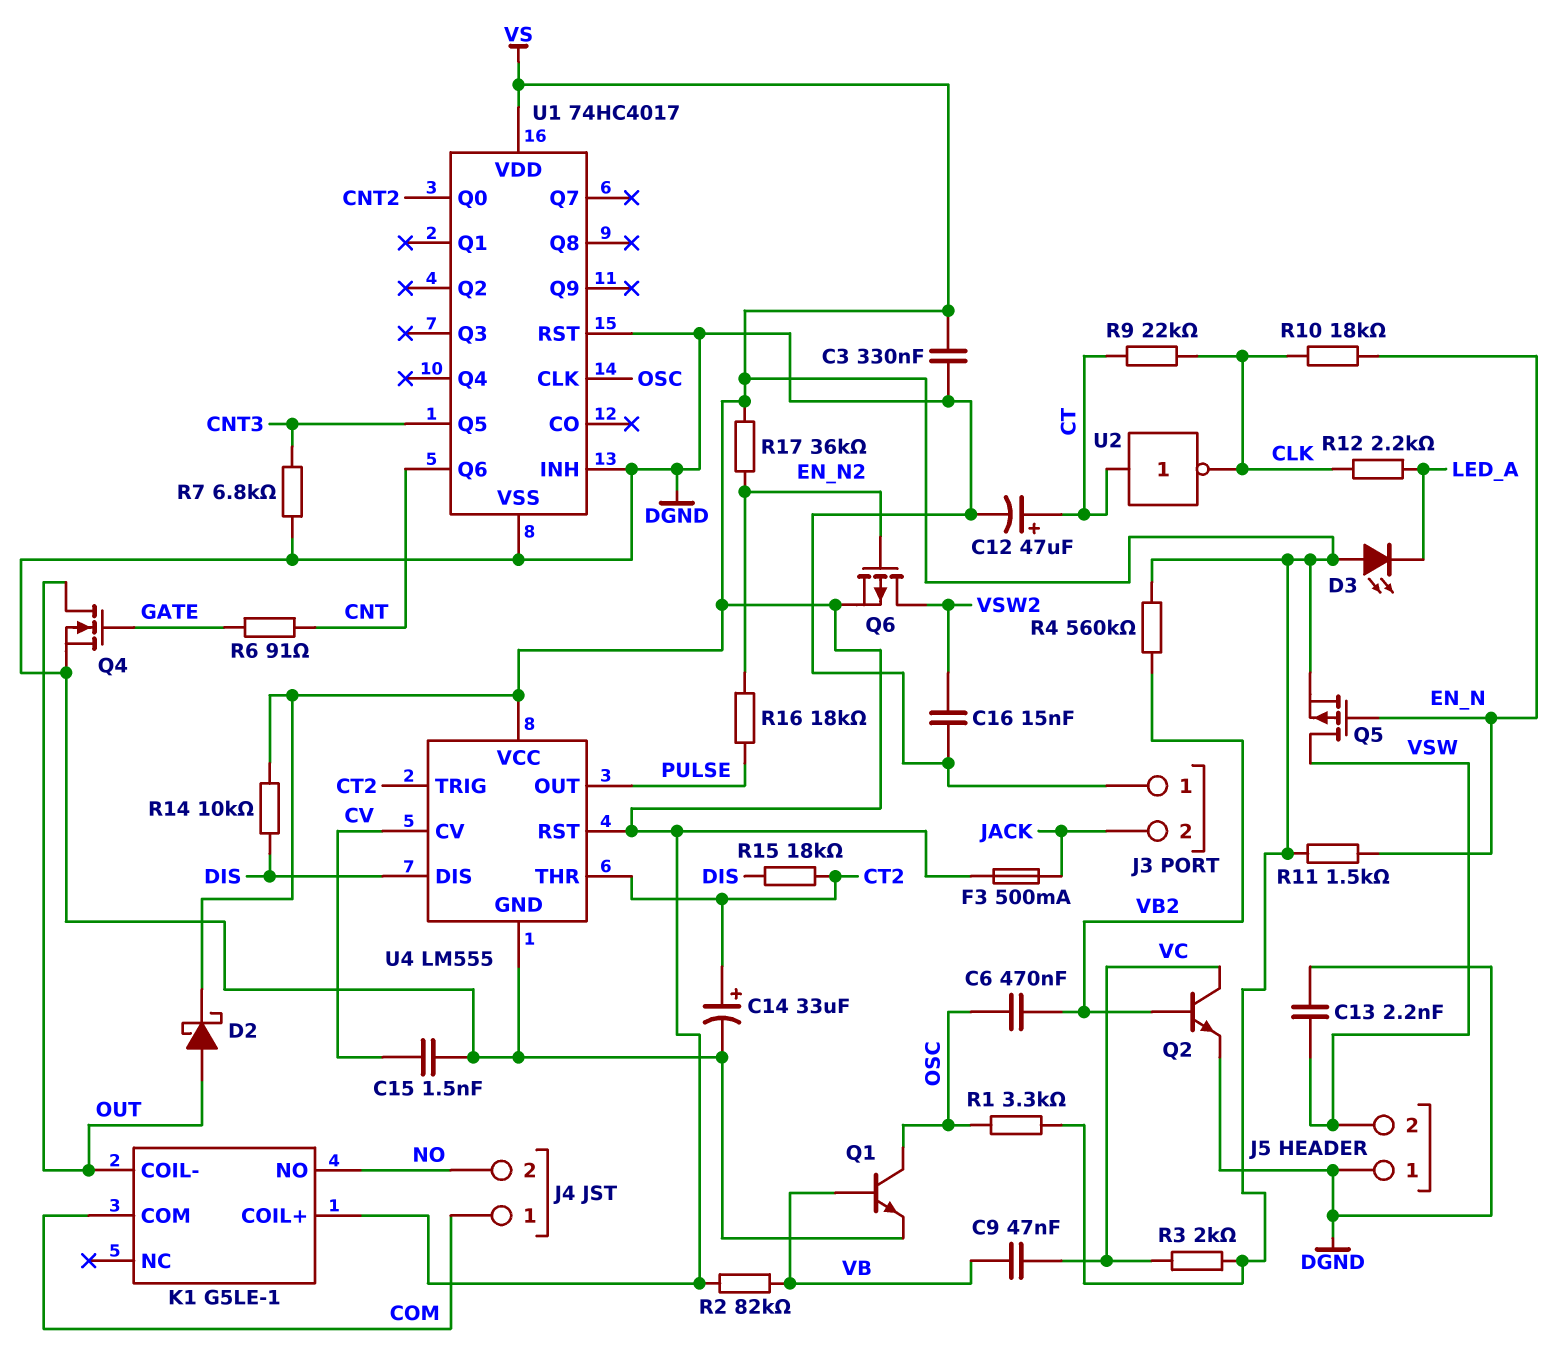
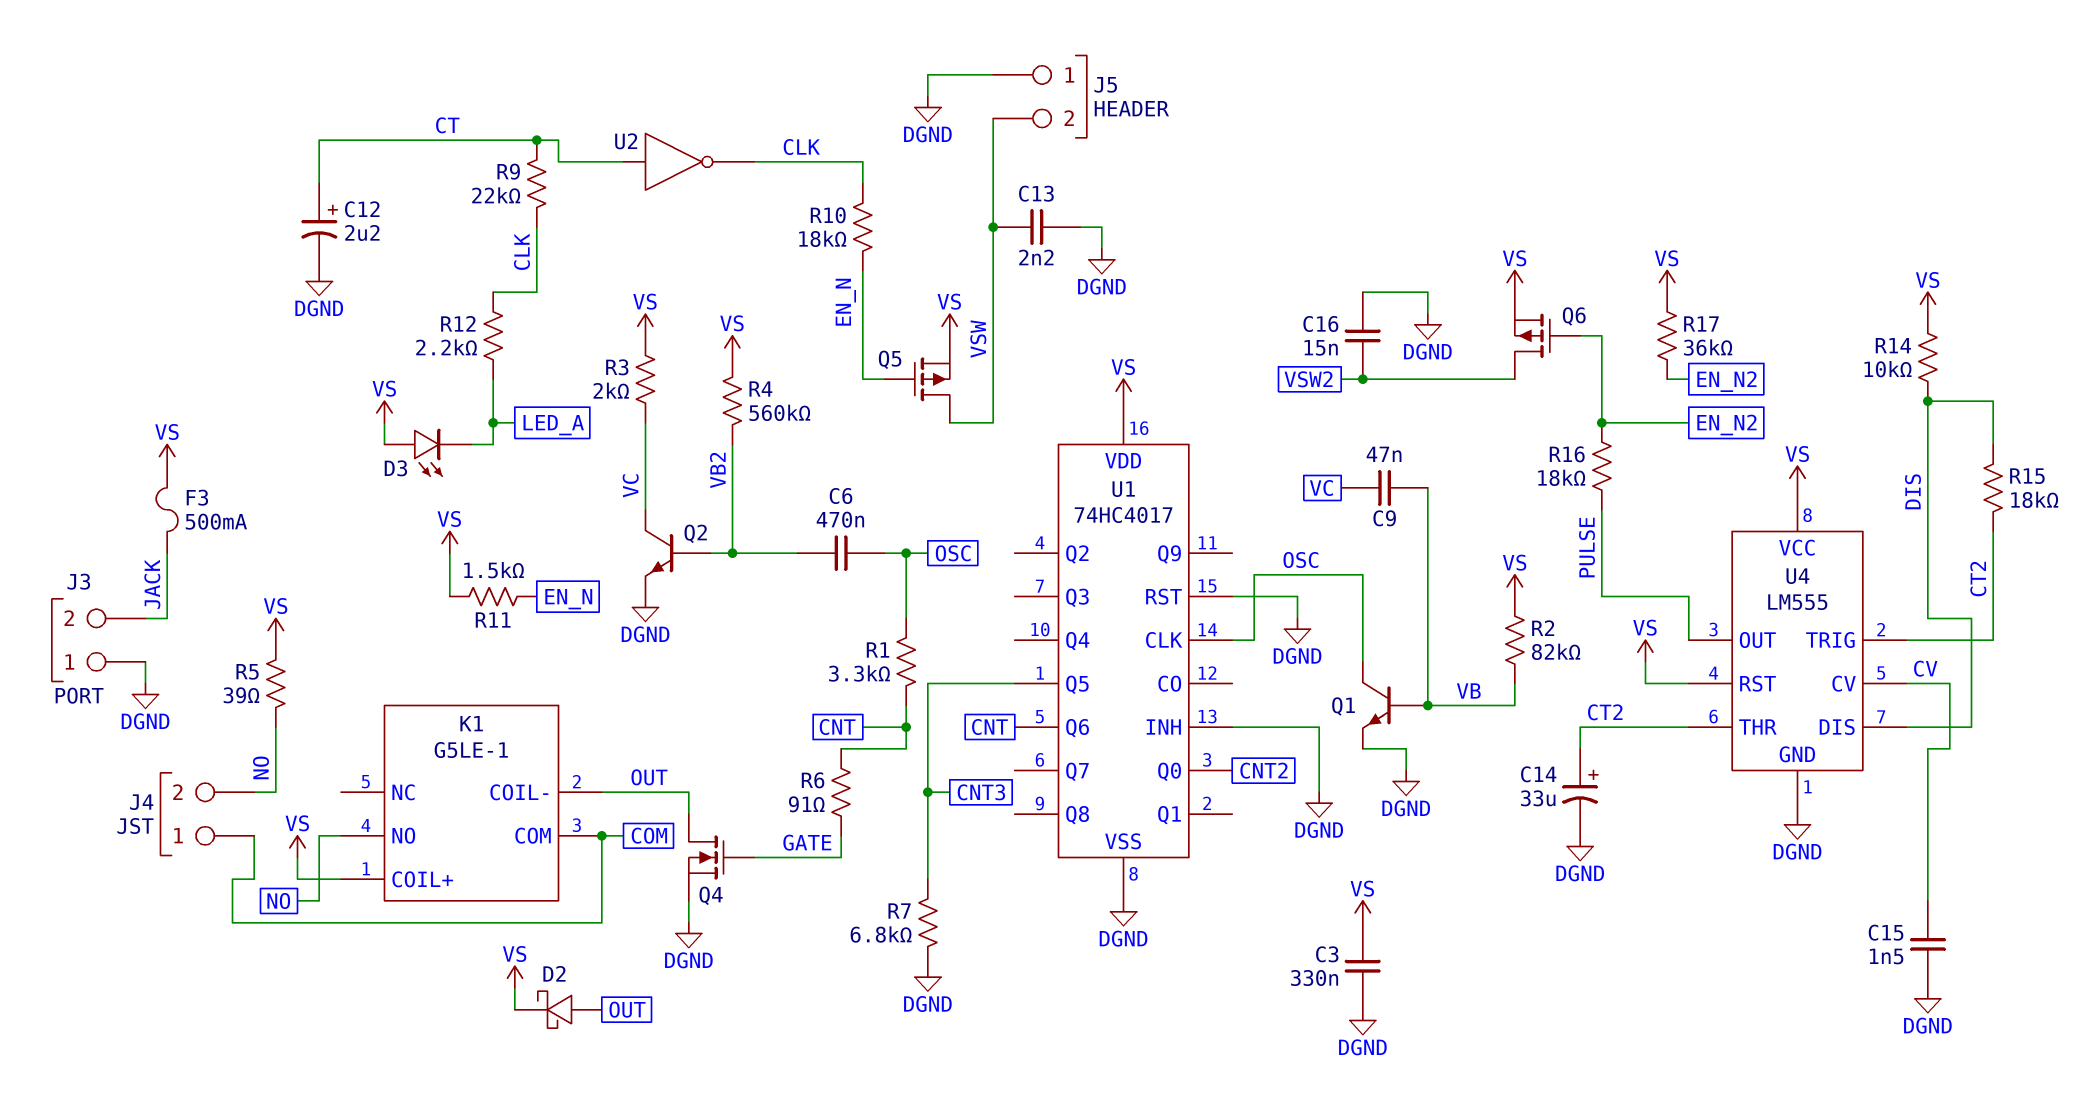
C12: 47uF (plus CT, minus DGND) -> 2.2uF (plus CT, minus DGND)
R1: 3.3k (OSC, VS) -> 3.3k (CNT, OSC)
R5: none -> 39 (NO, VS)

